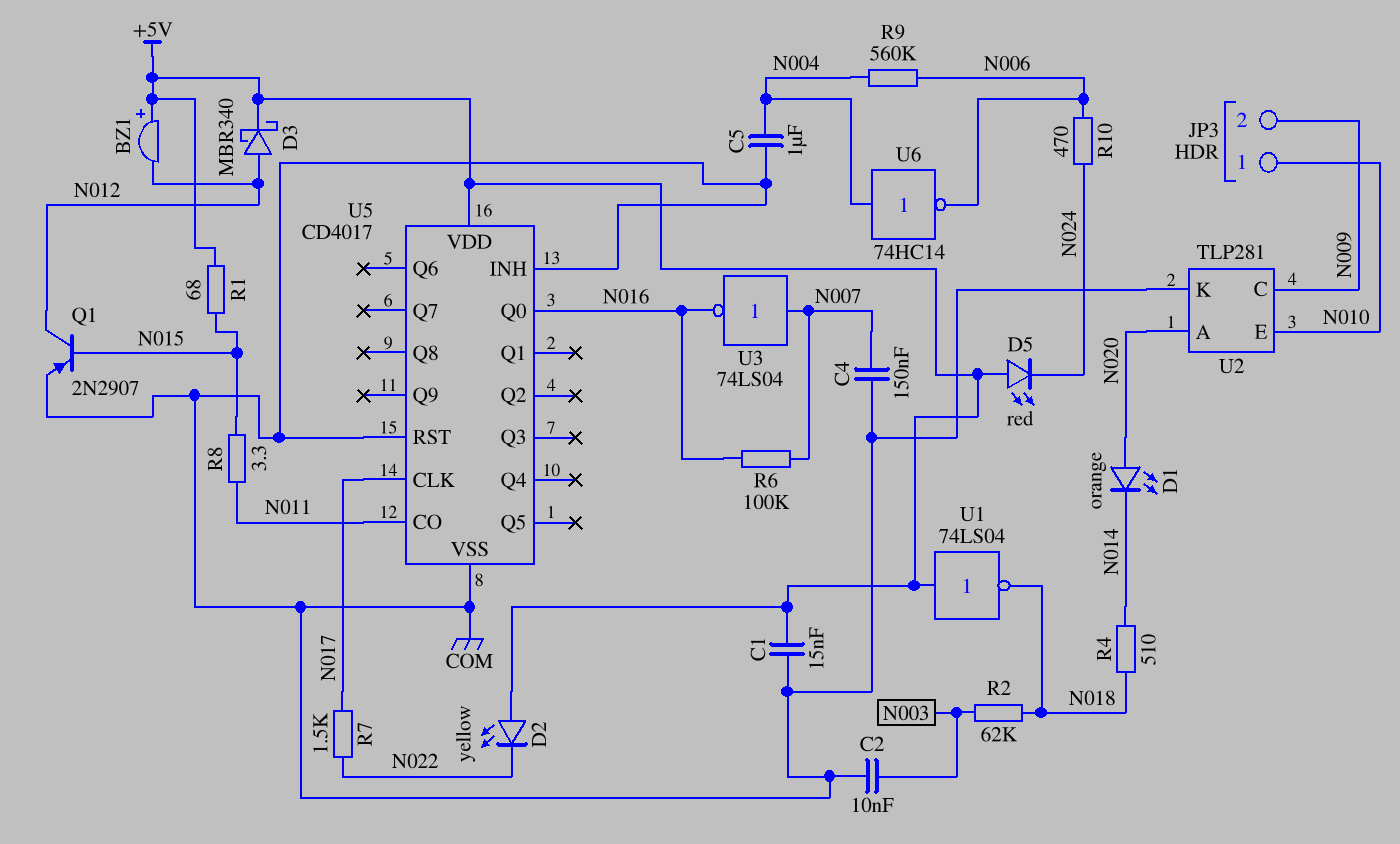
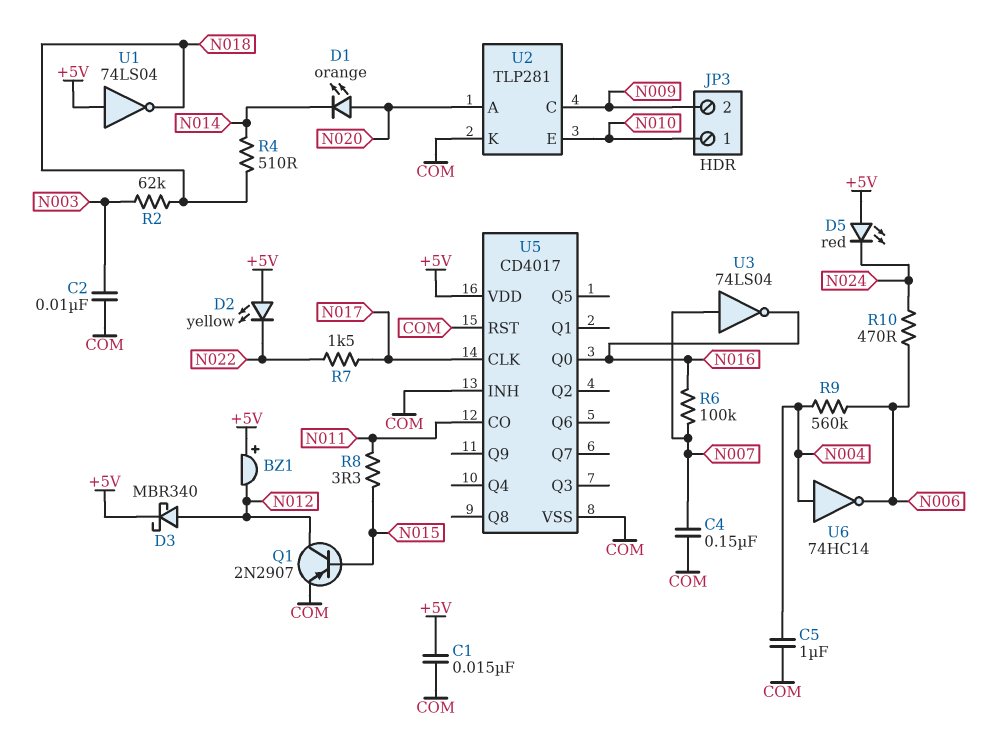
R1: 68 (+5V, N015) -> none

